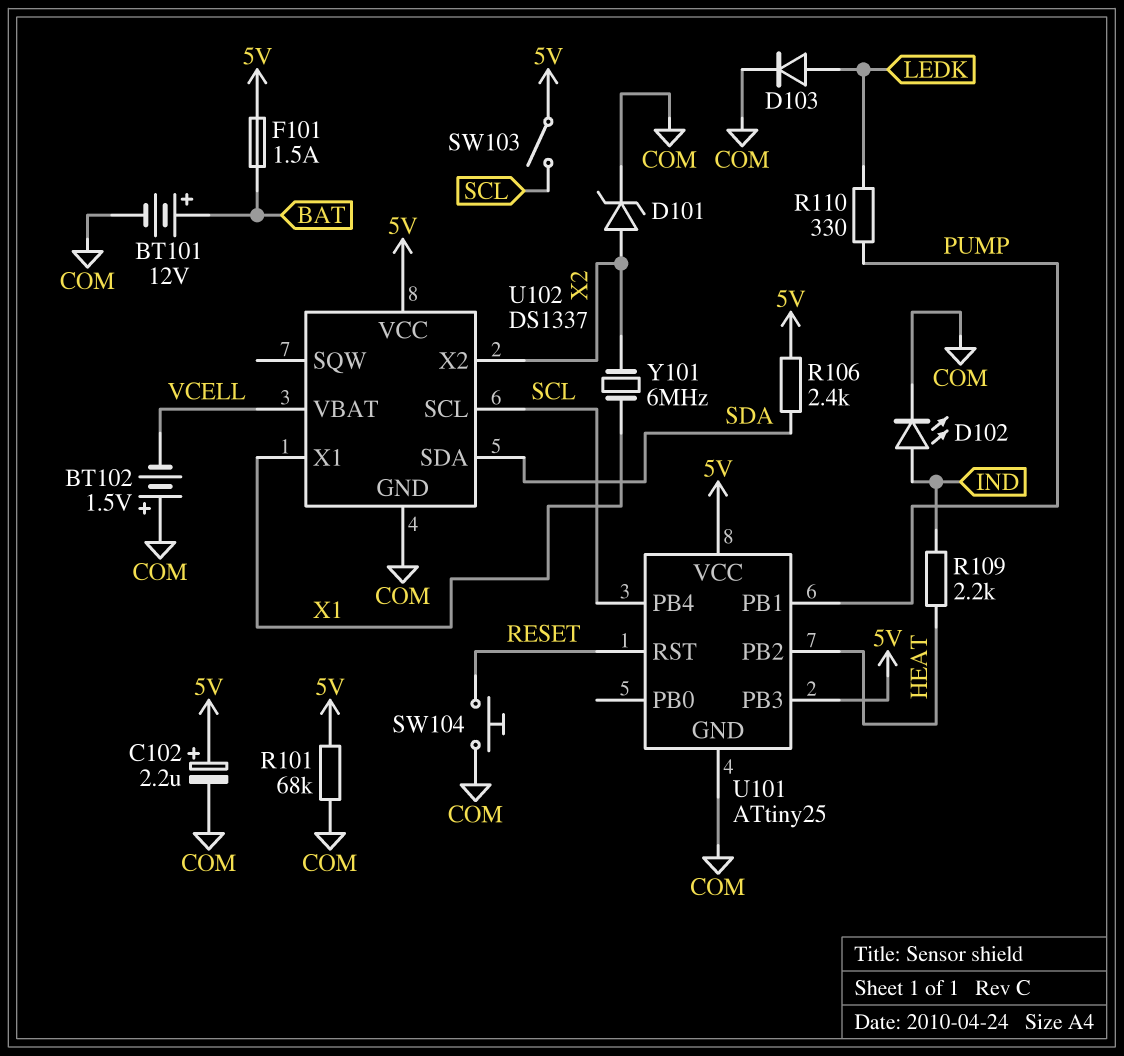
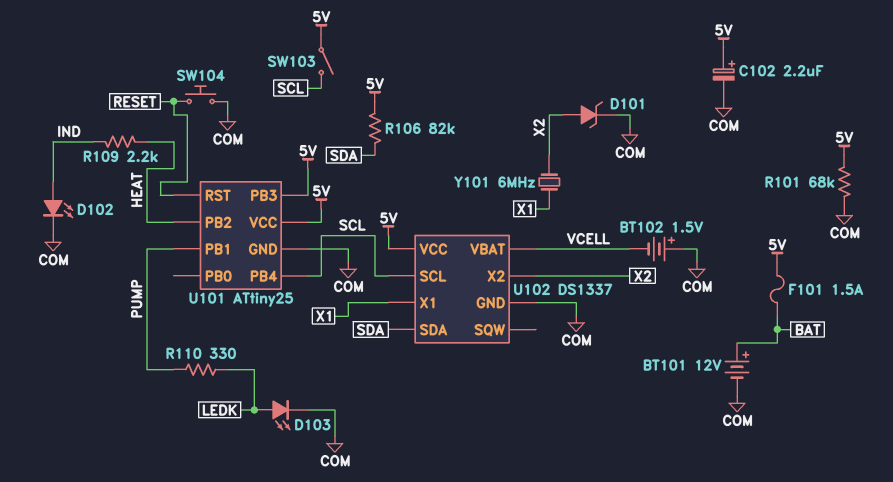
D103: diode (A LEDK, K COM) -> LED (A LEDK, K COM)
R106: 2.4k (5V, SDA) -> 82k (5V, SDA)

